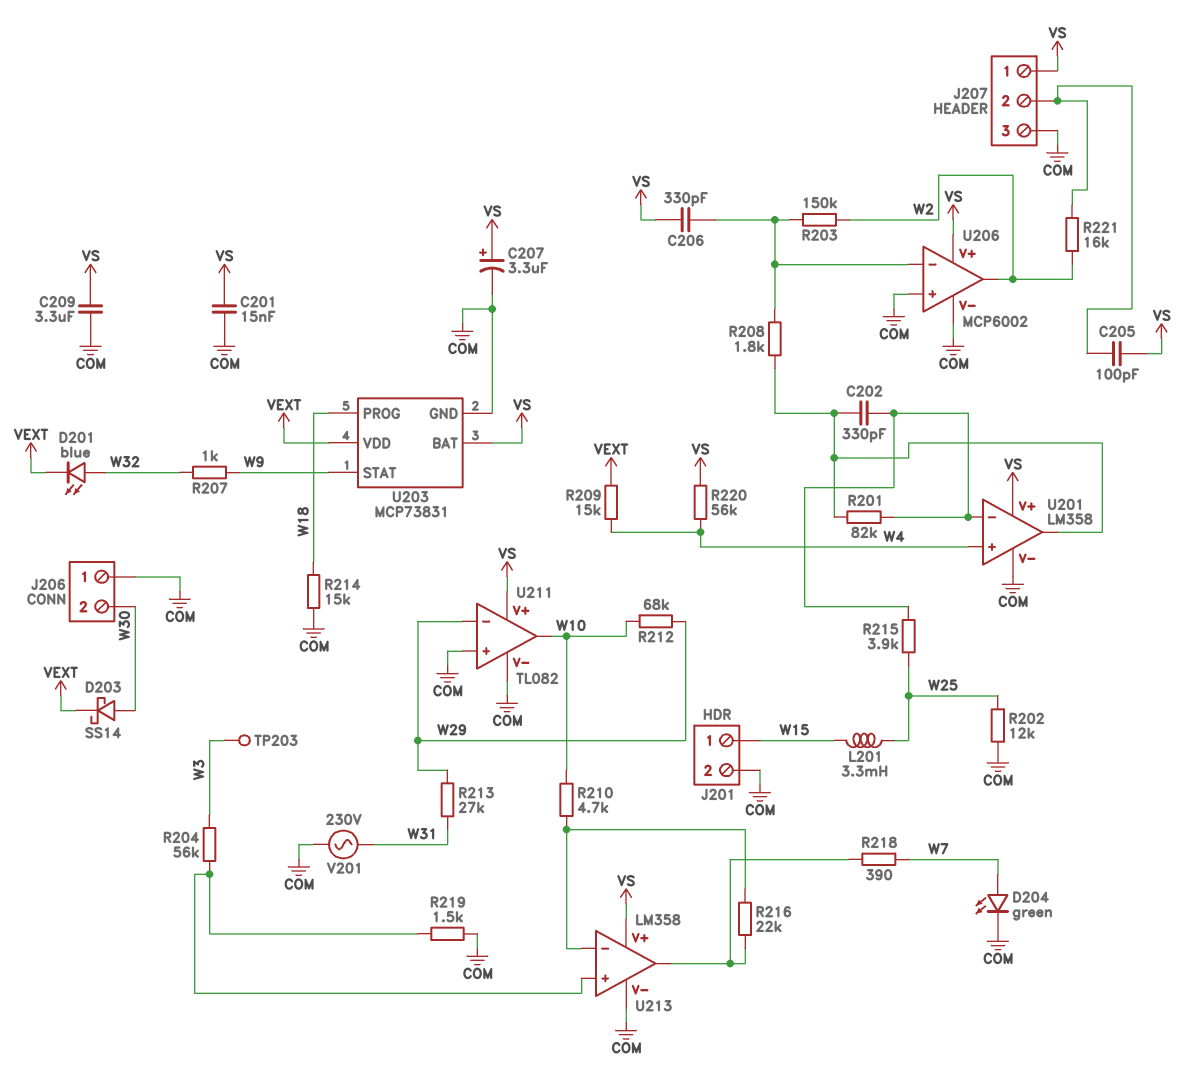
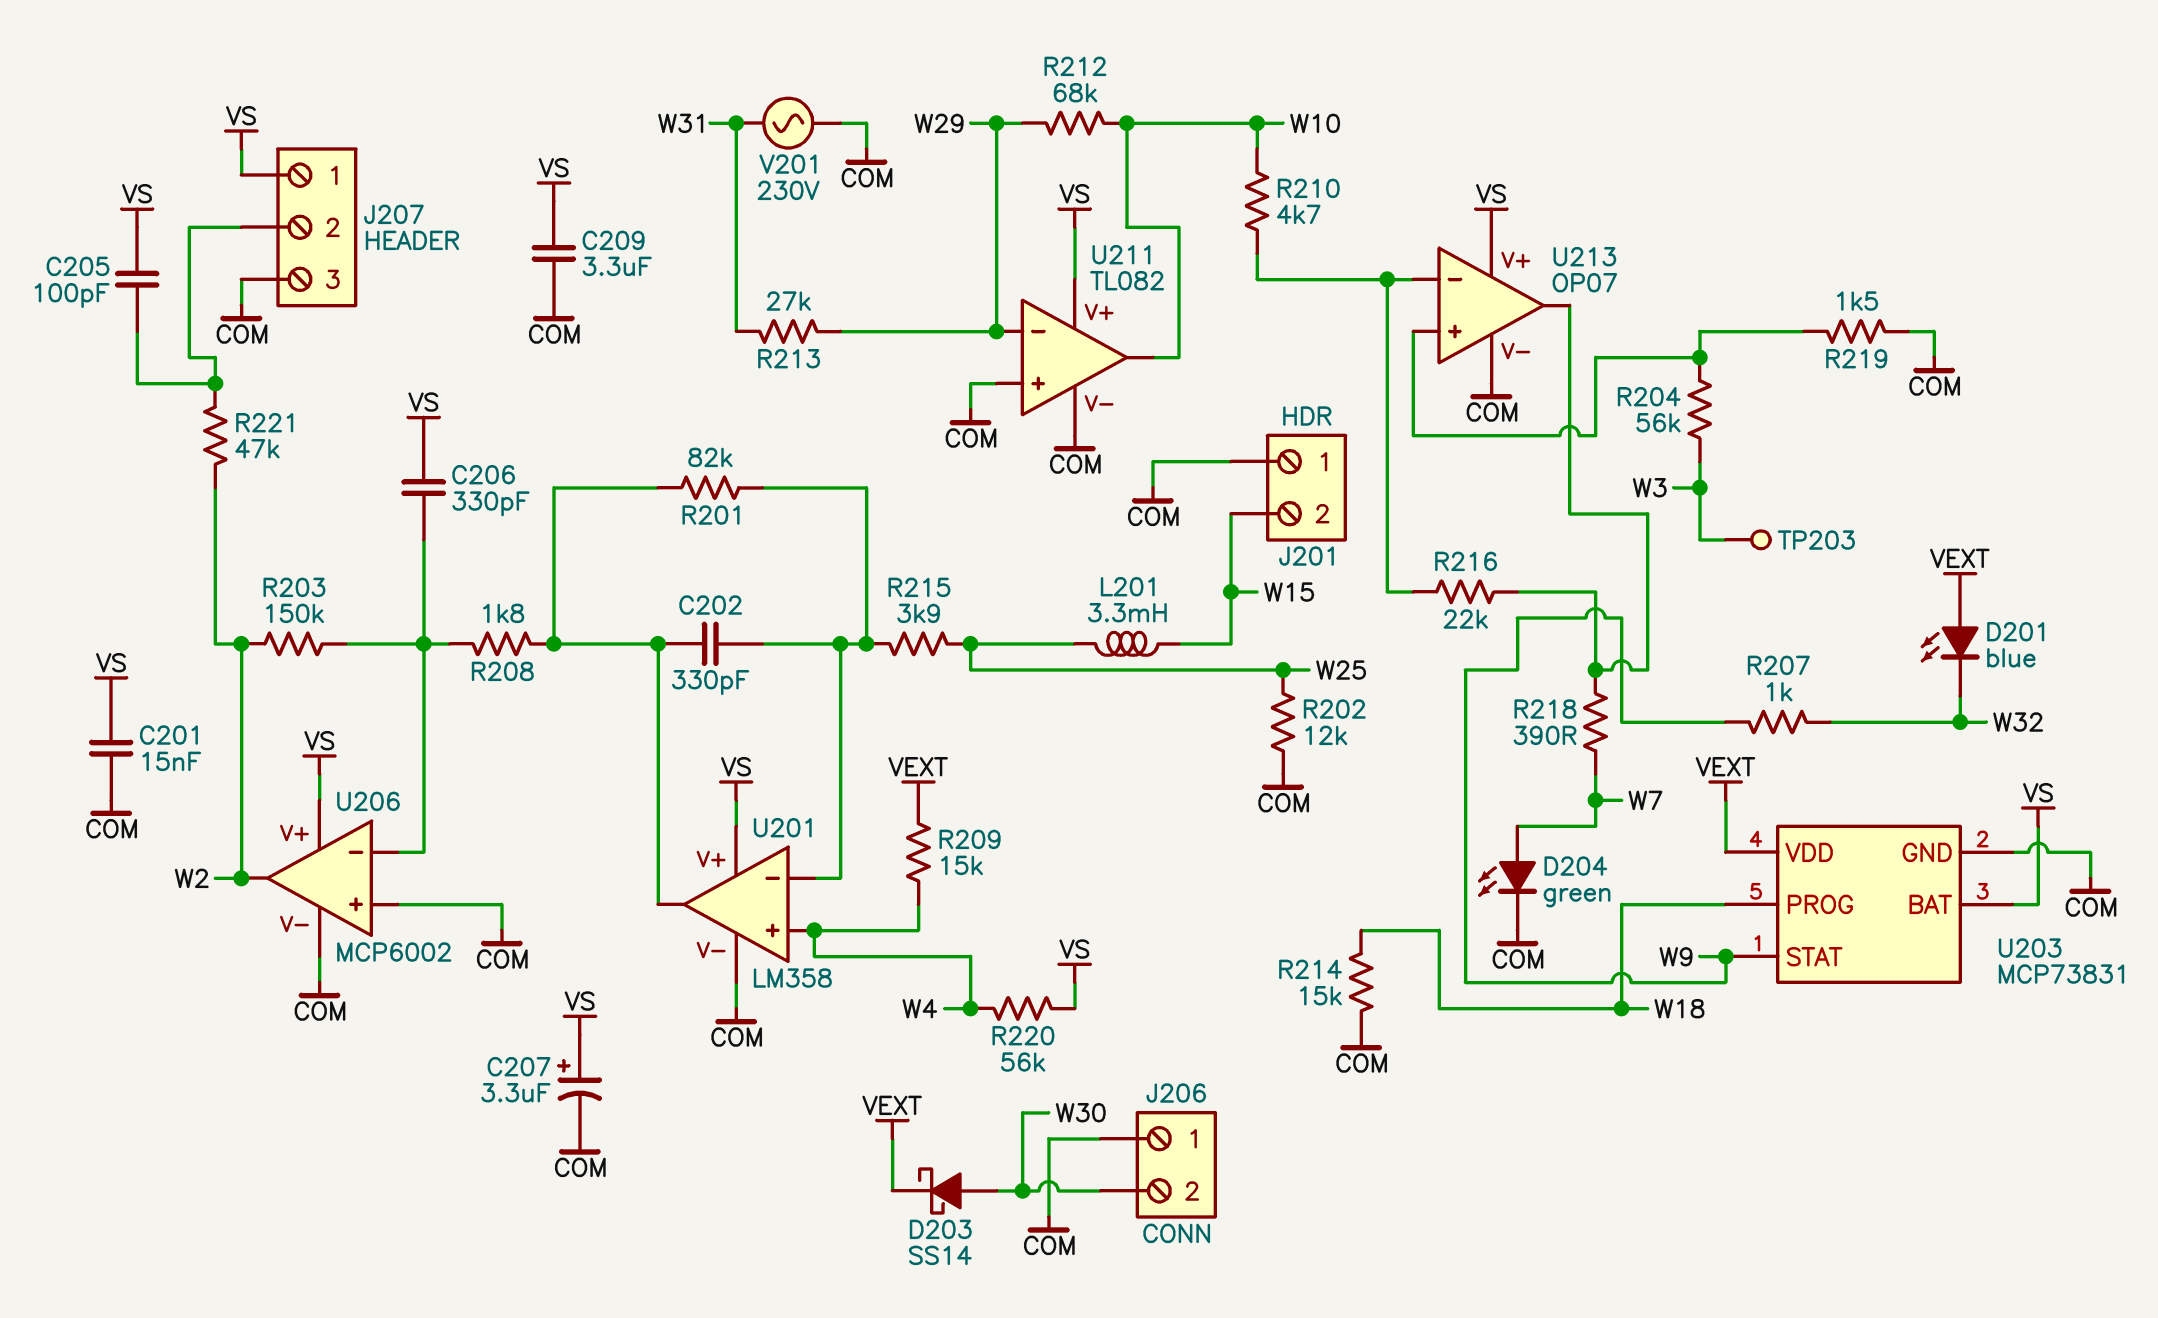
D201: LED blue (A W32, K VEXT) -> LED blue (A VEXT, K W32)
J201 pin 1: W15 -> COM
J201 pin 2: COM -> W15
R221: 16k (J207/2, W2) -> 47k (J207/2, W2)
U213: LM358 -> OP07

